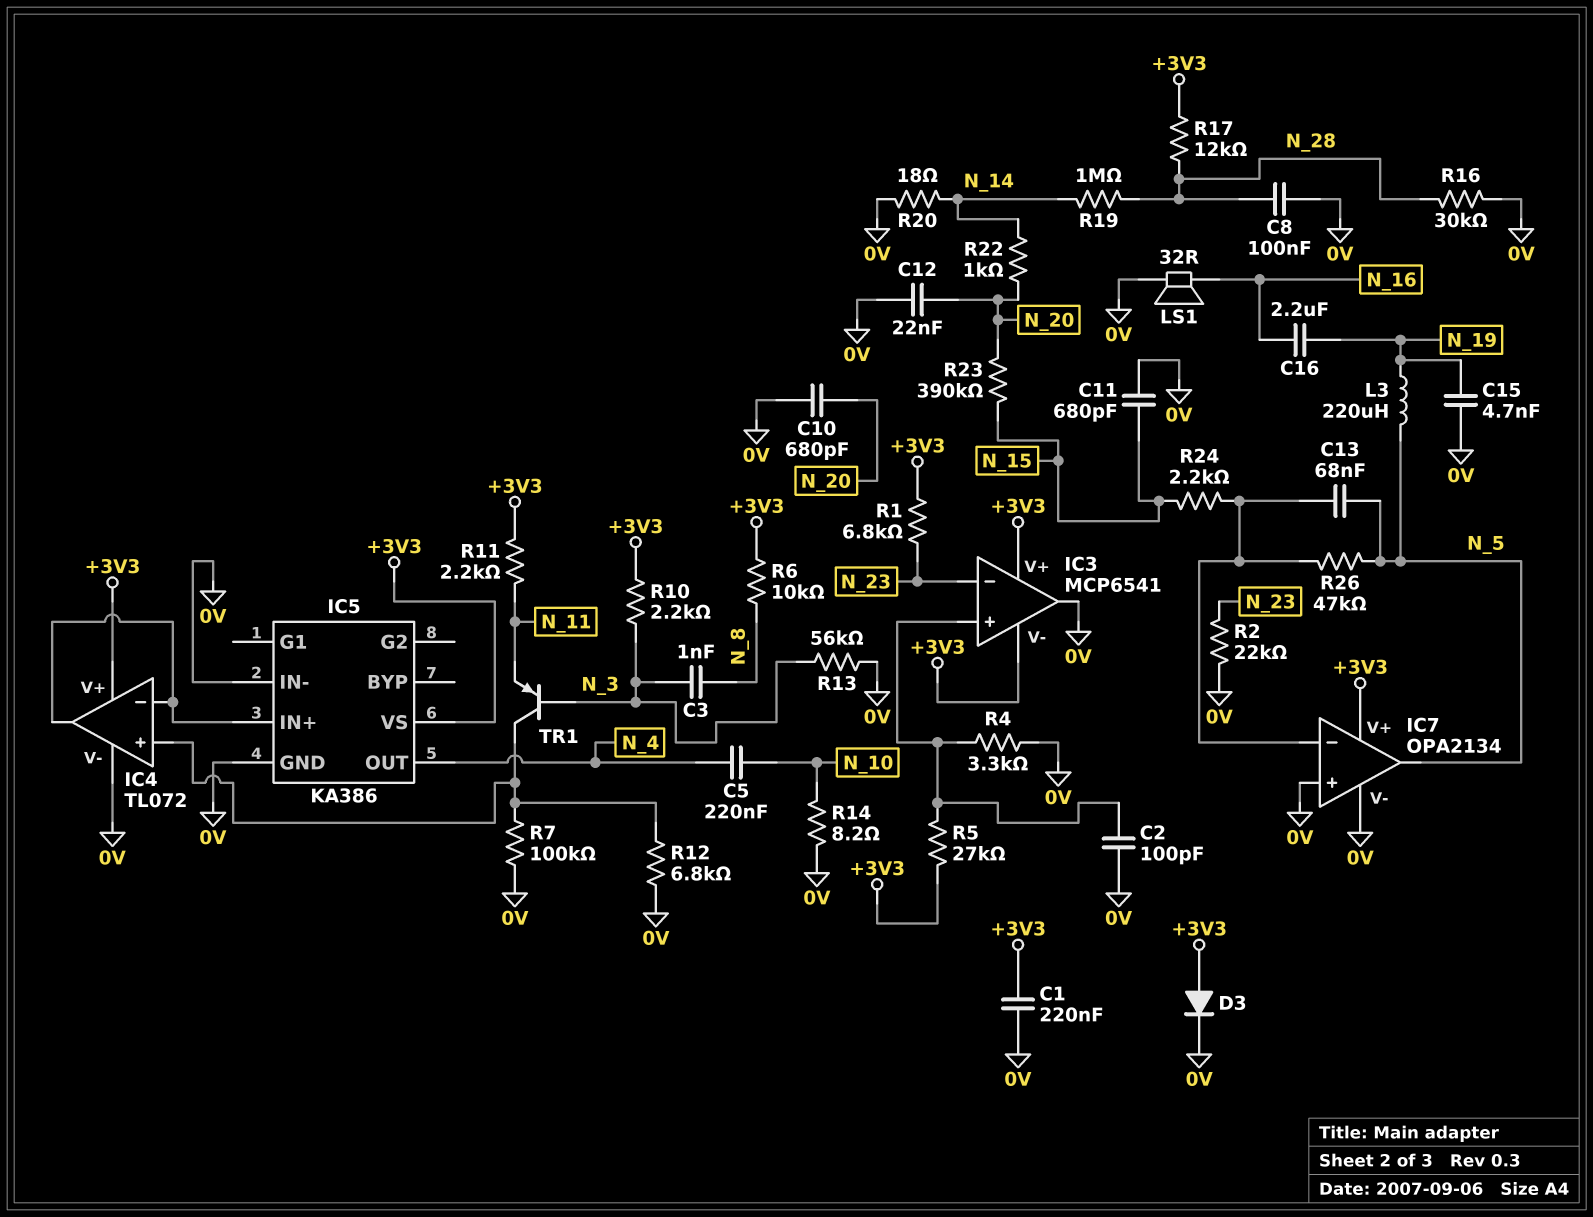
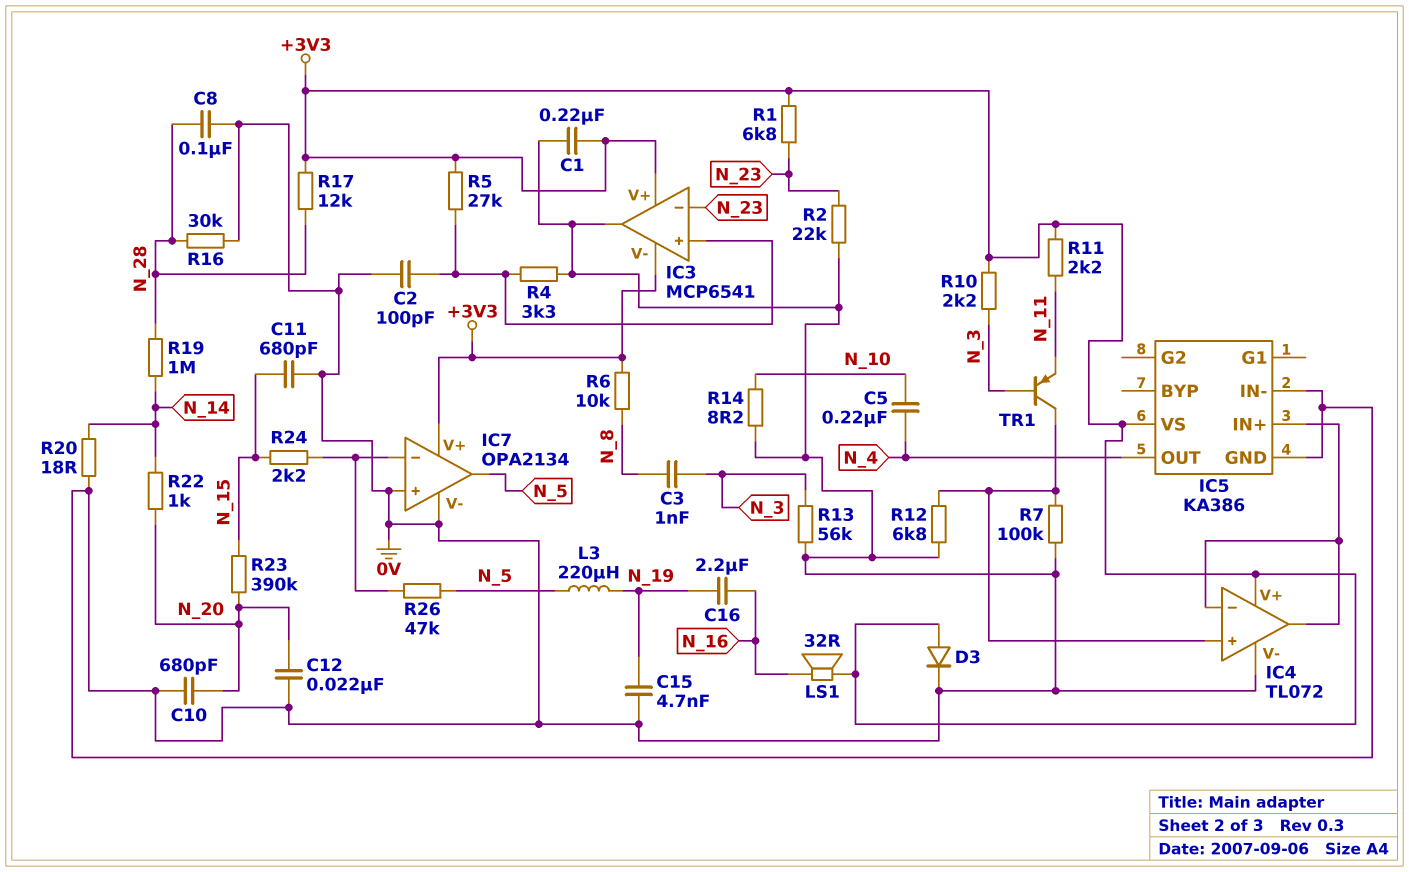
C13: 68nF (IC7/in-, N_5) -> none
LS1: speaker 32R (0V, N_16) -> speaker 32R (+3V3, N_16)

